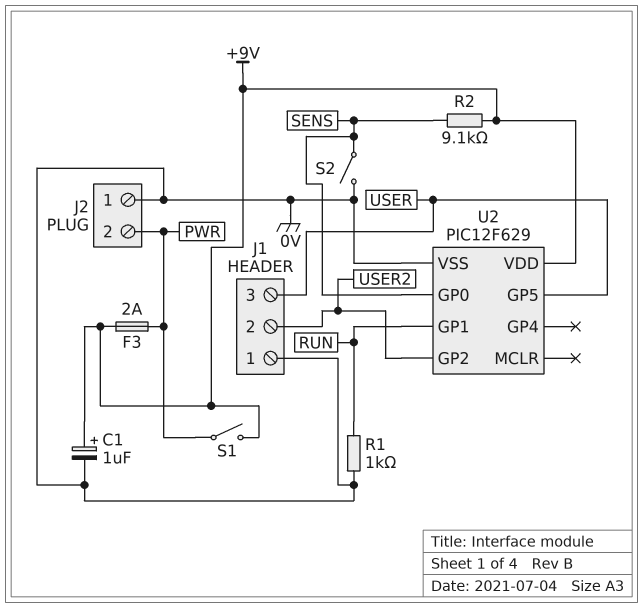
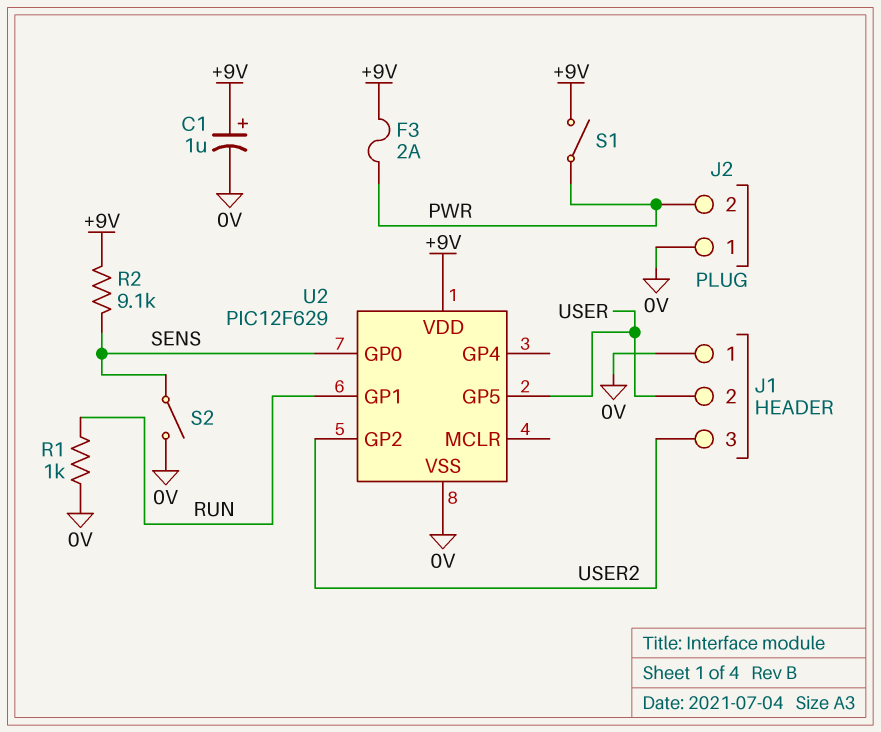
J1 pin 2: USER2 -> USER
J1 pin 3: USER -> USER2

